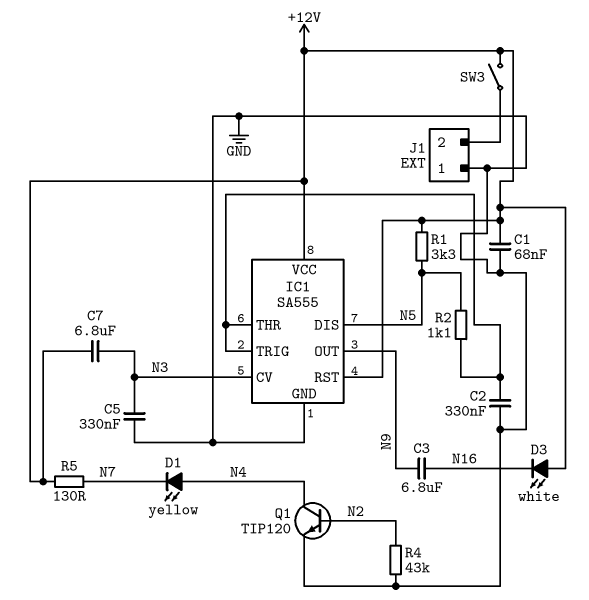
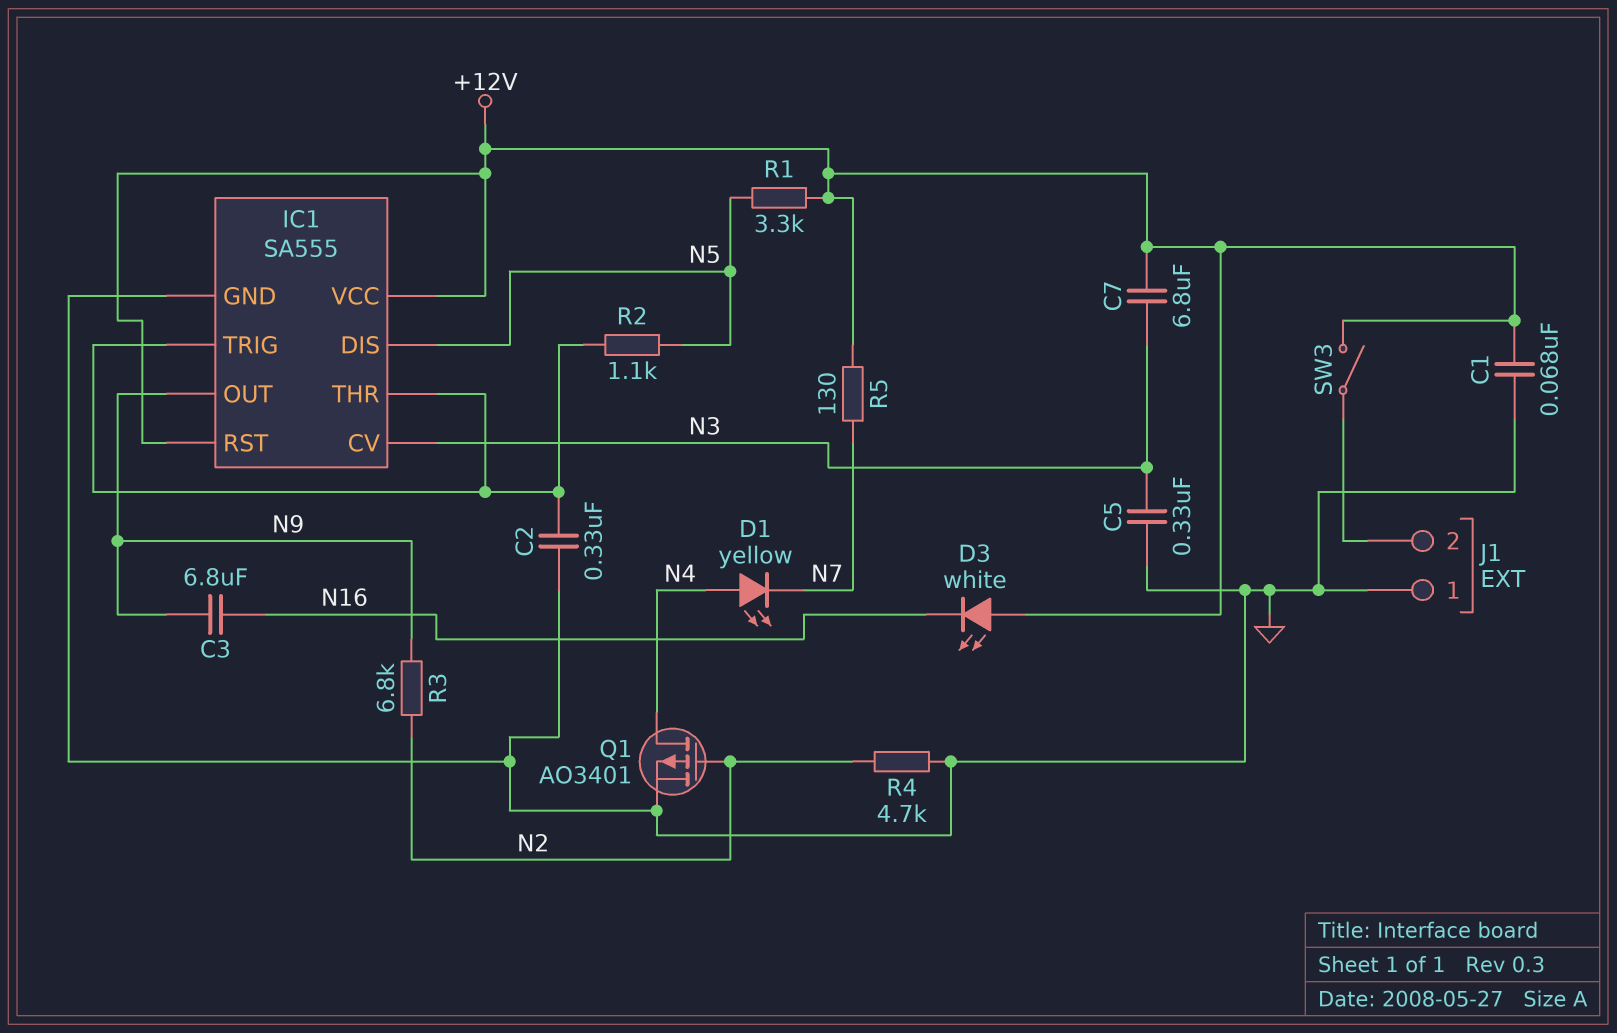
Q1: NPN TIP120 (B N2, C N4, E GND) -> PMOS AO3401 (G N2, D N4, S GND)
R3: none -> 6.8k (N2, N9)
R4: 43k (GND, N2) -> 4.7k (GND, N2)

